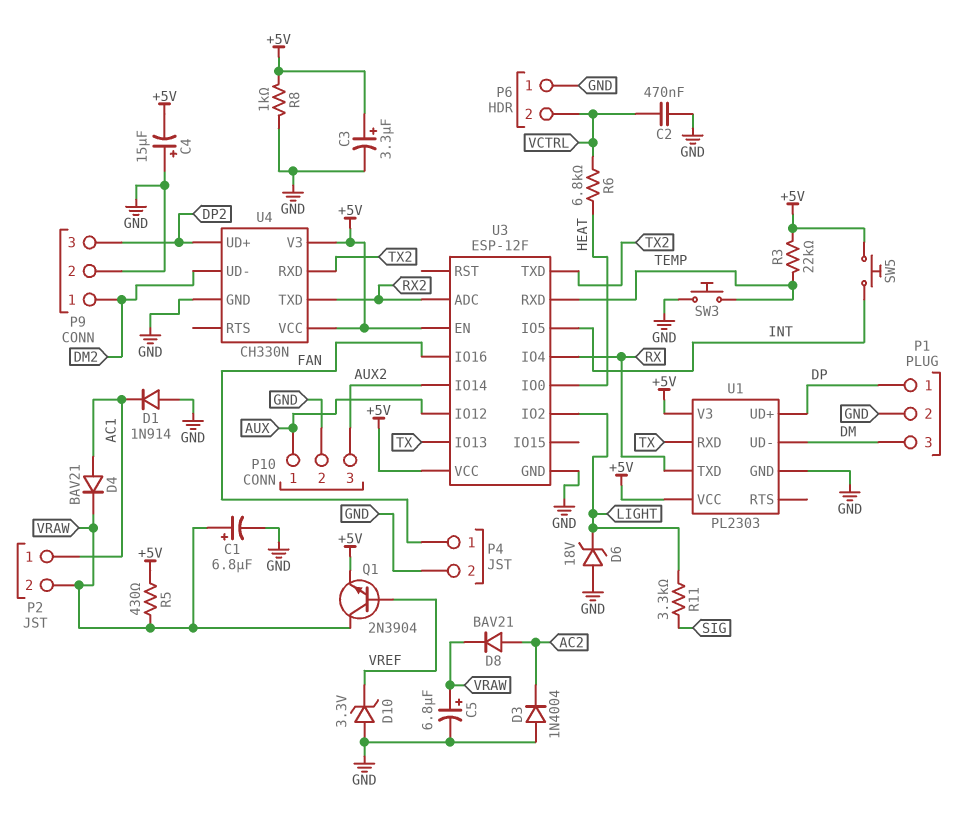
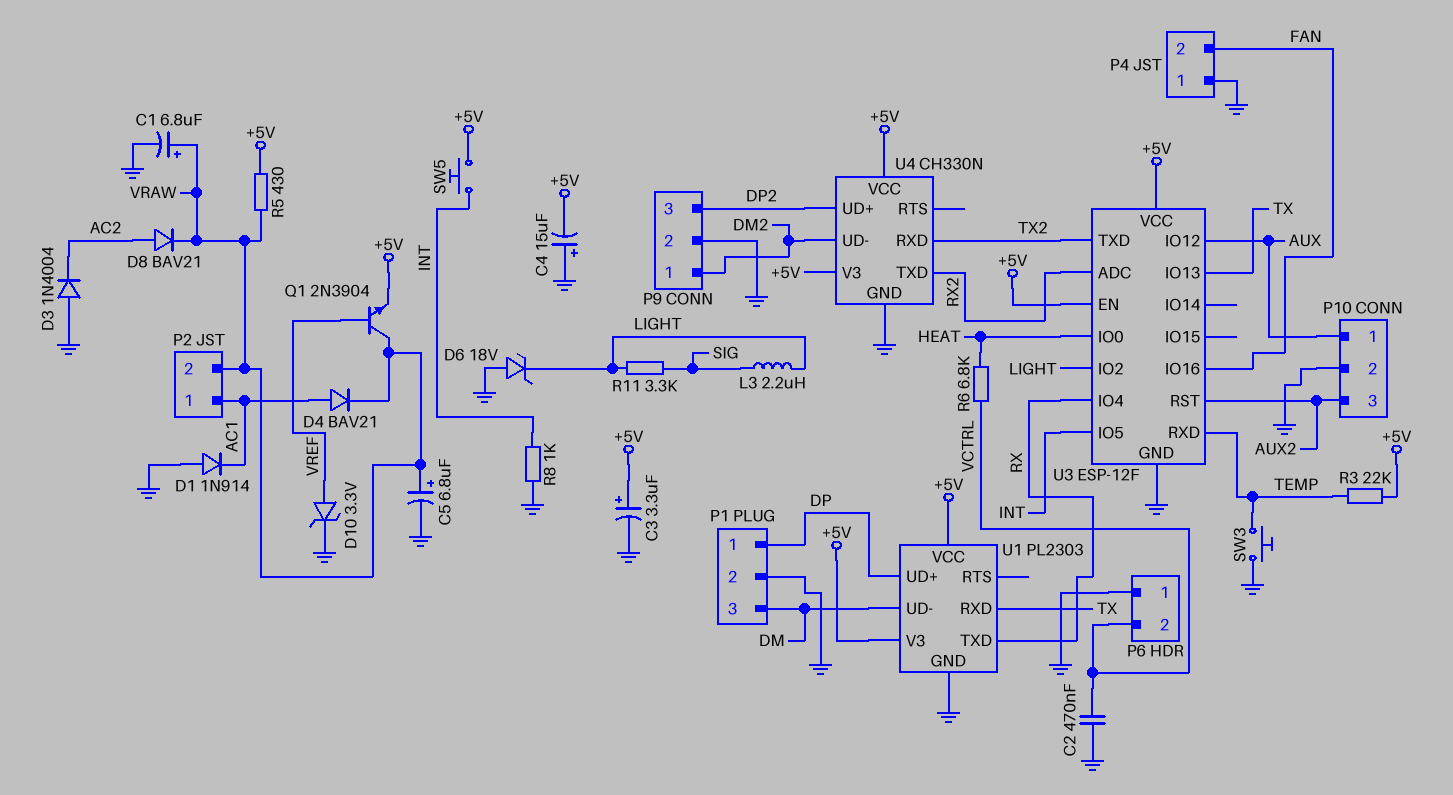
D10: zener 3.3V (A GND, K VREF) -> zener 3.3V (A VREF, K GND)
L3: none -> 2.2uH (LIGHT, SIG)
P4 pin 1: FAN -> GND
P4 pin 2: GND -> FAN
R8: 1k (+5V, GND) -> 1k (GND, INT)
U3 pin IO14: AUX2 -> none
U3 pin RST: none -> AUX2

